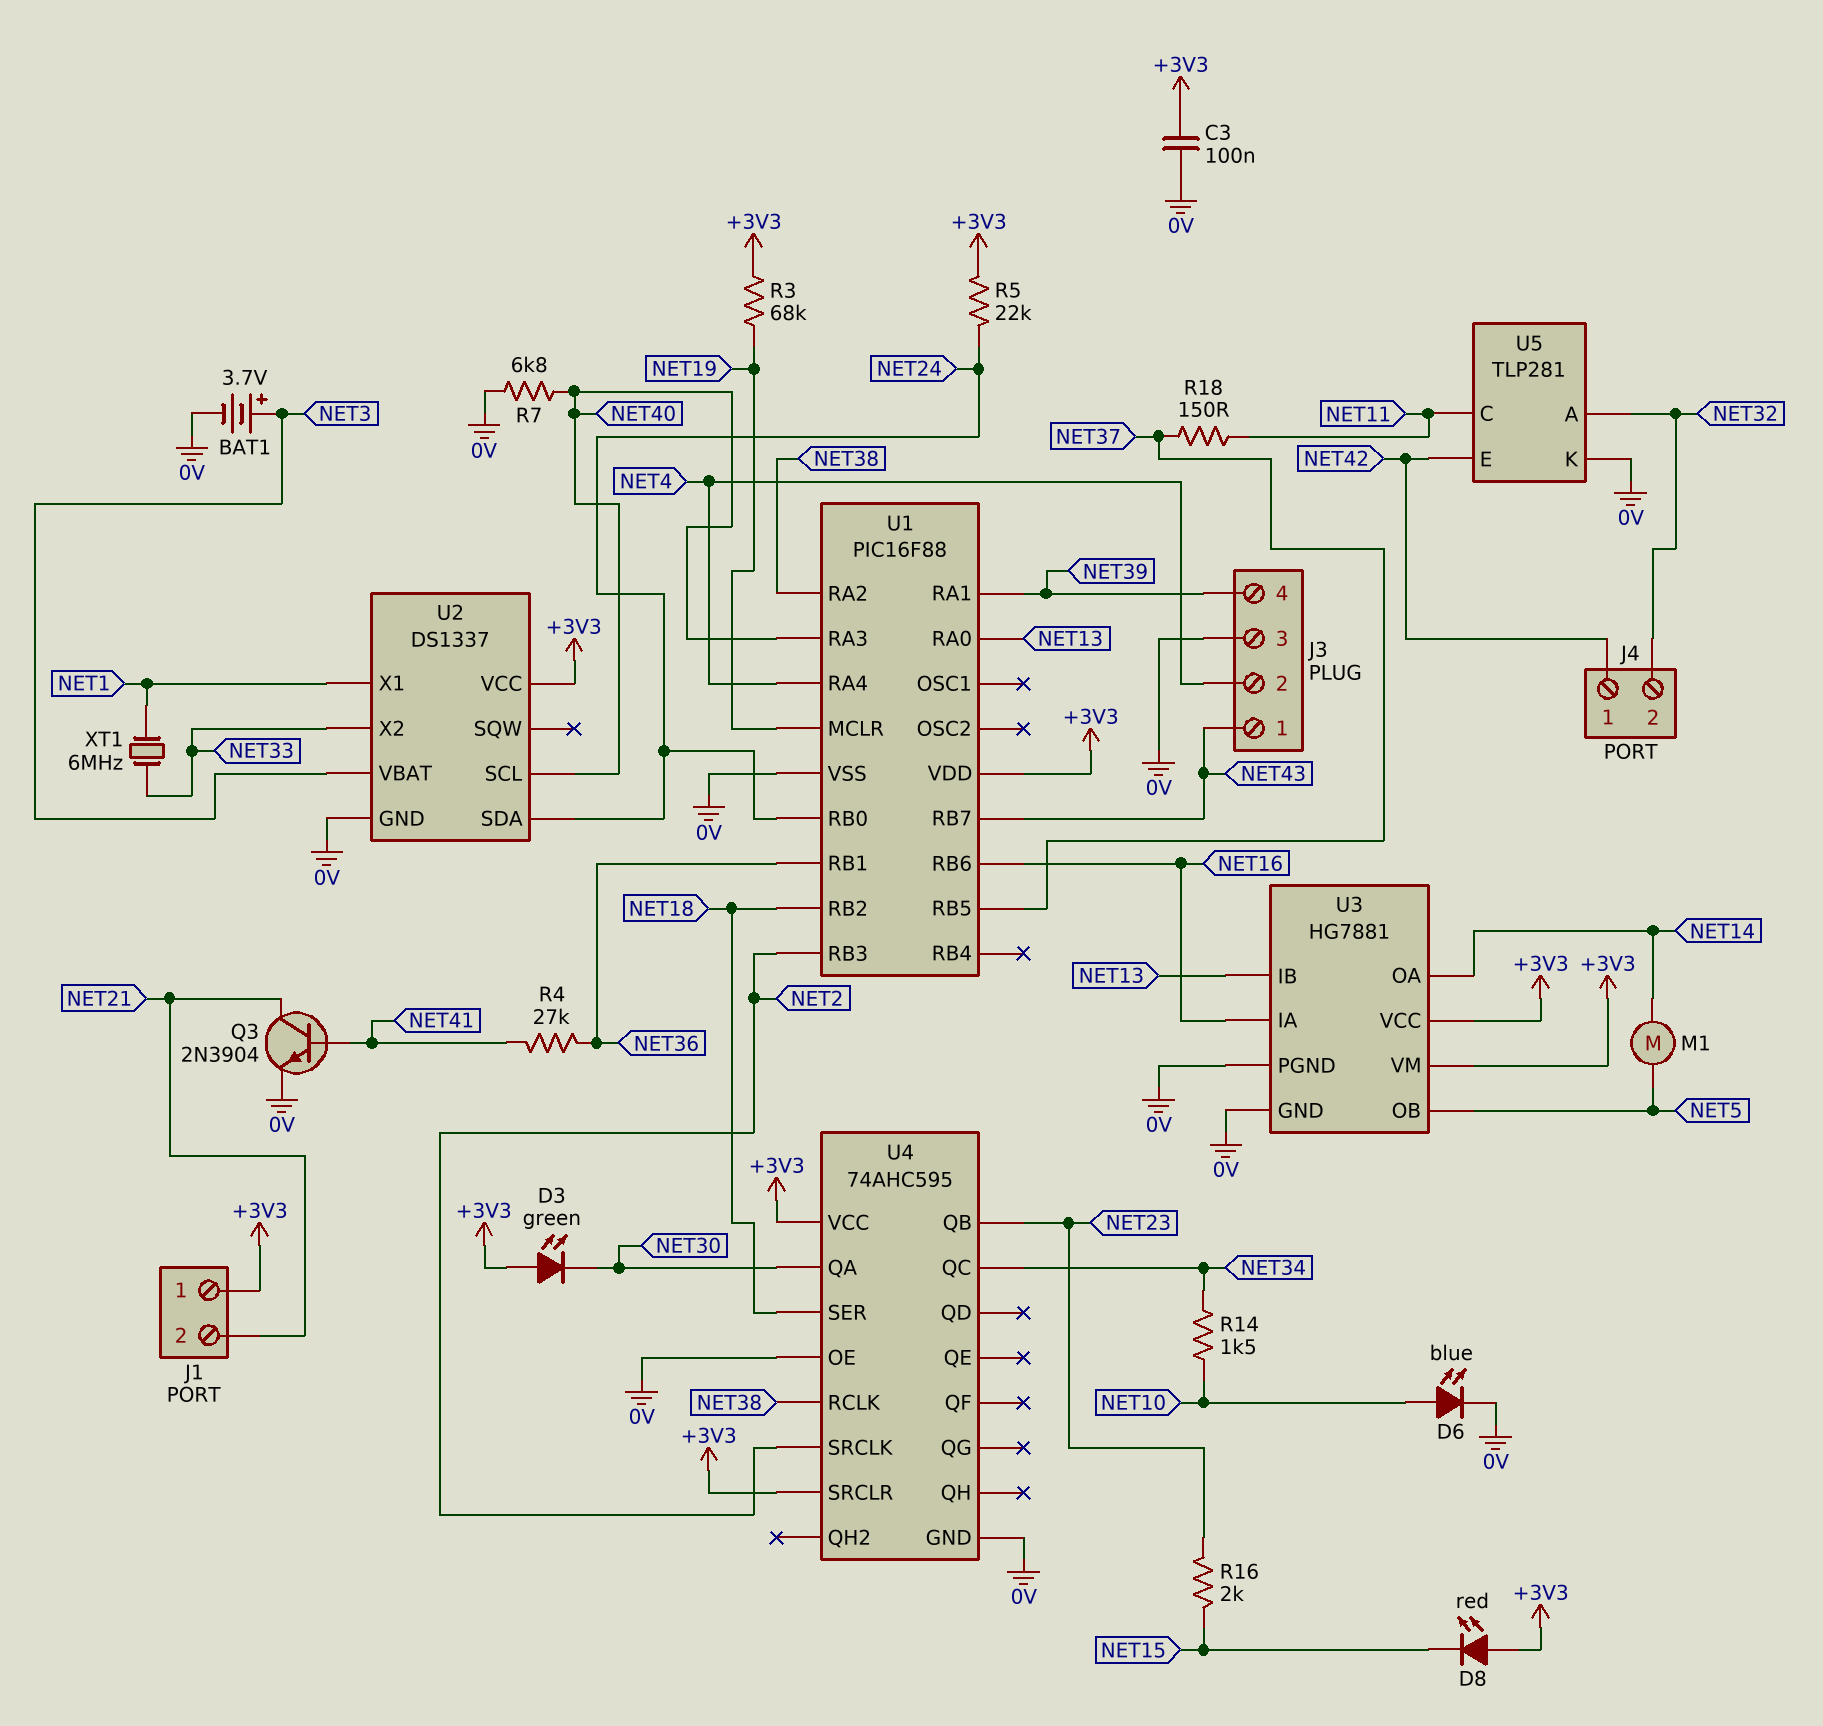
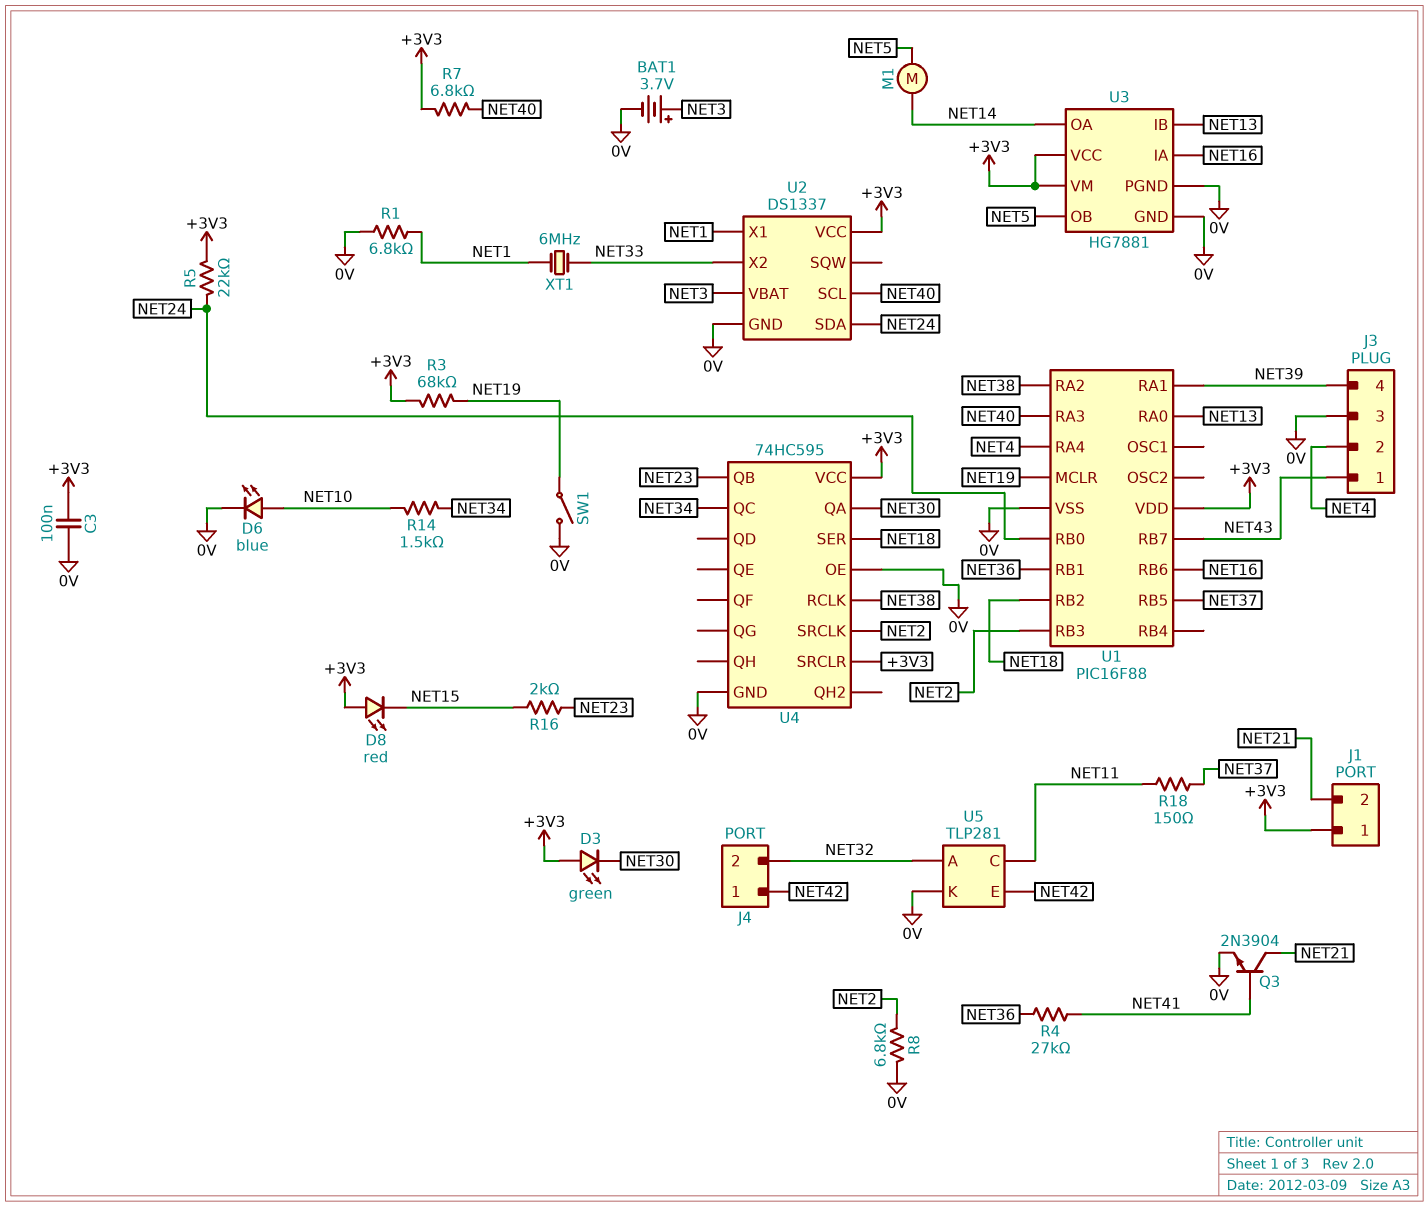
R1: none -> 6.8k (0V, NET1)
R7: 6.8k (0V, NET40) -> 6.8k (+3V3, NET40)
R8: none -> 6.8k (0V, NET2)
SW1: none -> switch (0V, NET19)
U4: 74AHC595 -> 74HC595

